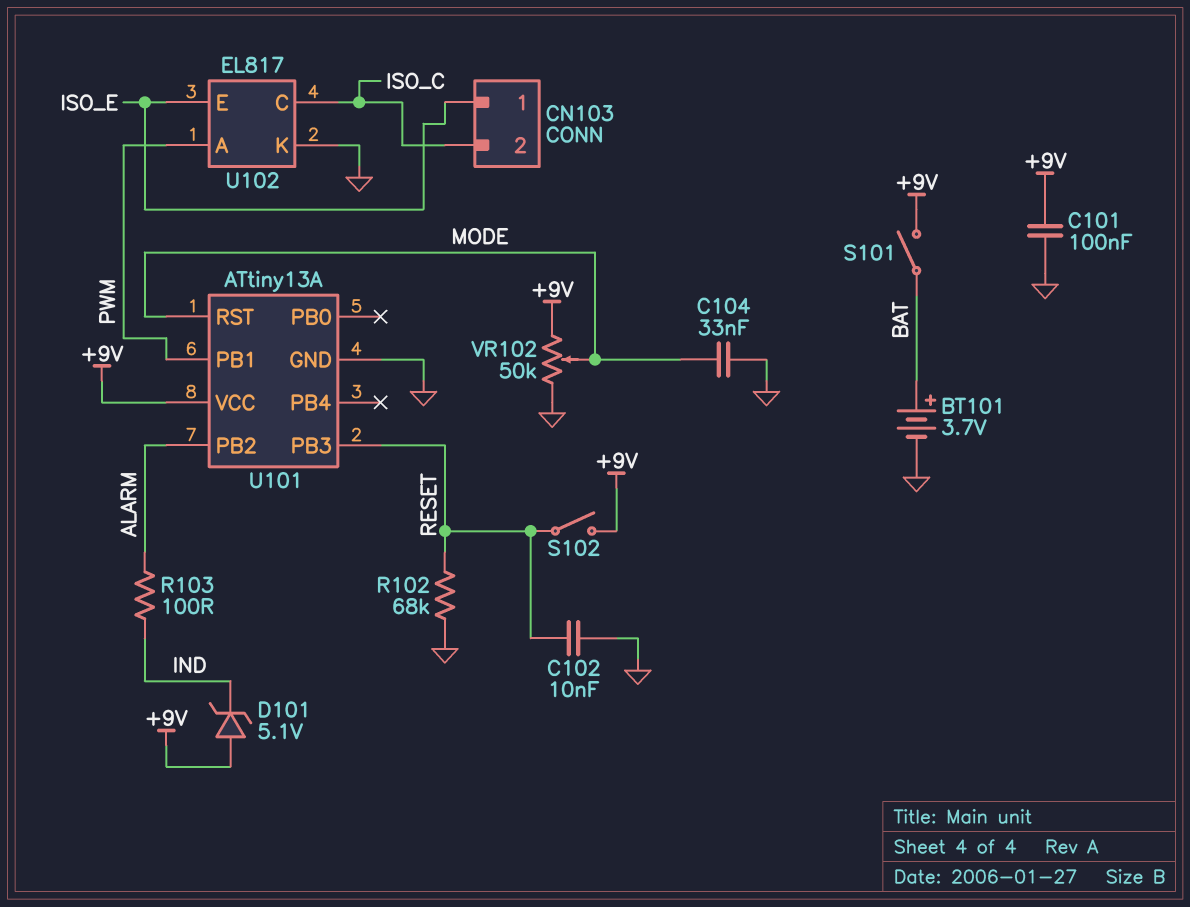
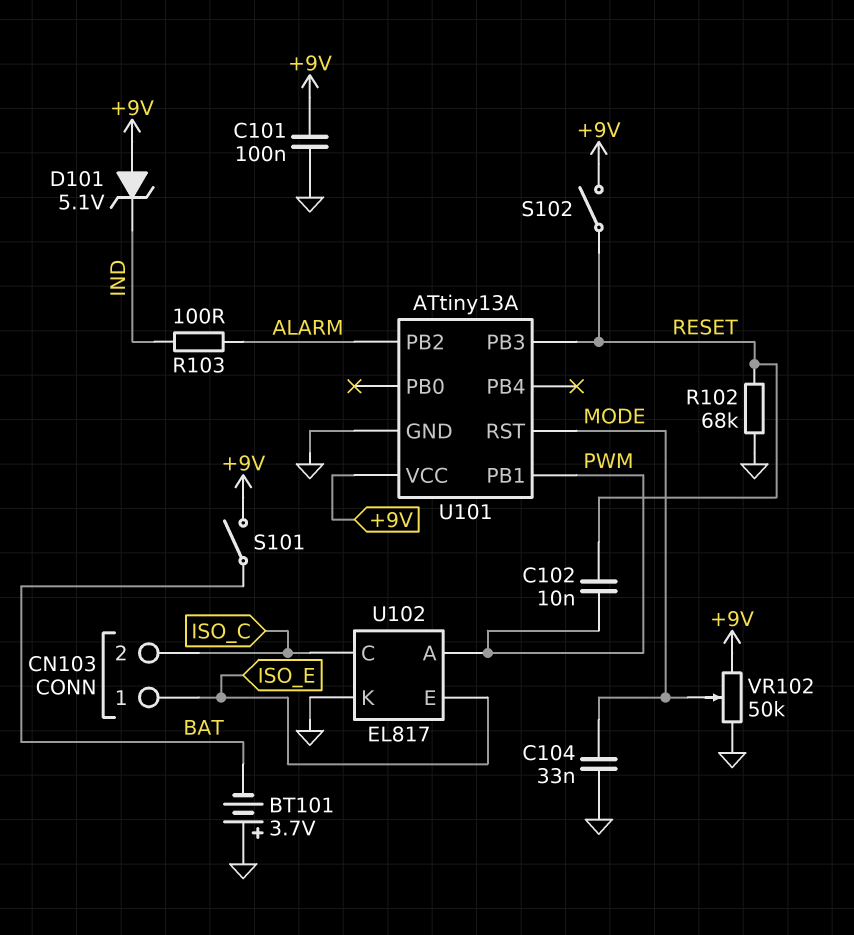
BT101: 3.7V (plus BAT, minus GND) -> 3.7V (plus GND, minus BAT)
C102: 10nF (GND, RESET) -> 10nF (PWM, RESET)

